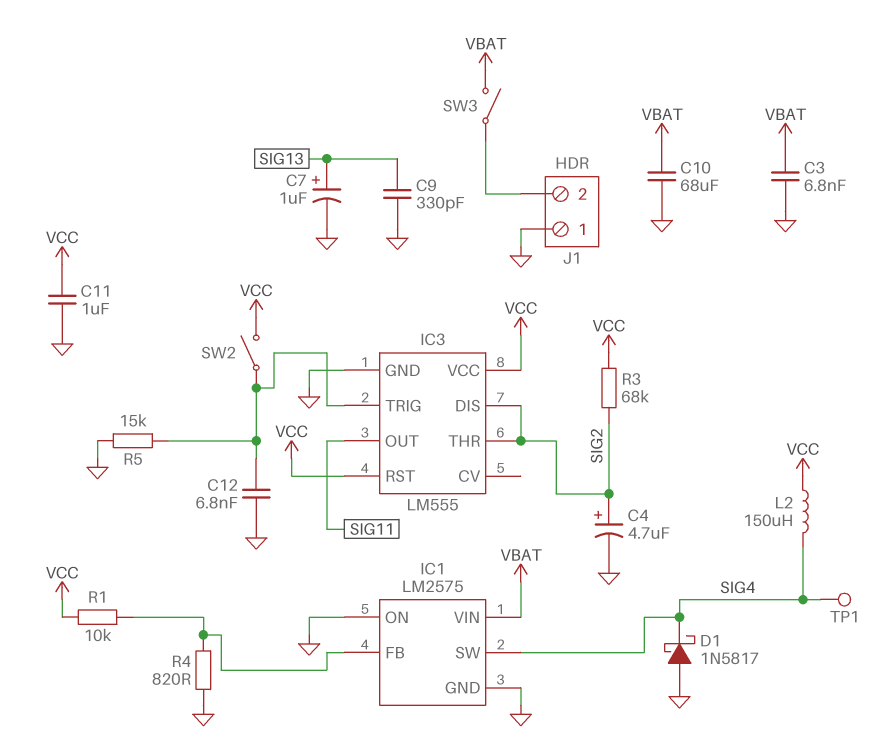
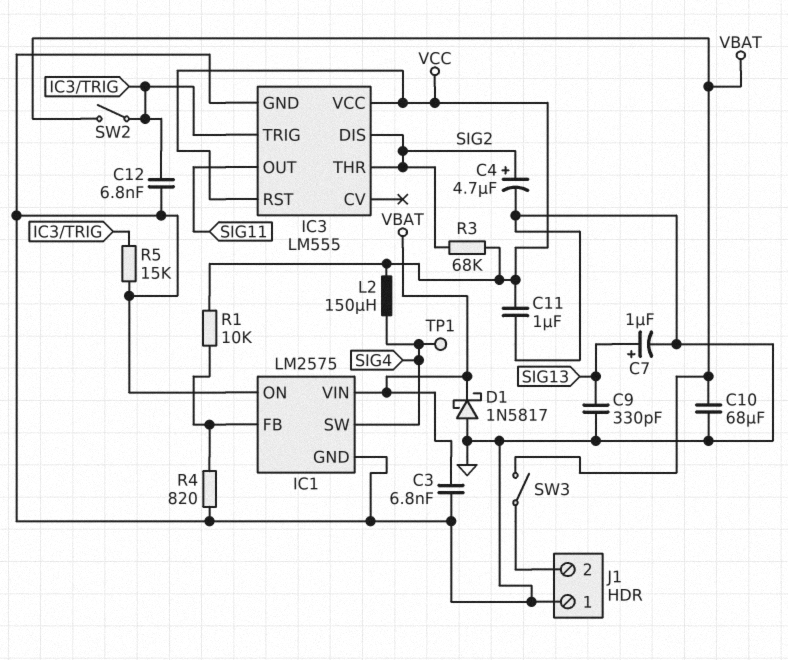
D1: schottky 1N5817 (A GND, K SIG4) -> schottky 1N5817 (A GND, K VBAT)
SW2: switch (IC3/TRIG, VCC) -> switch (IC3/TRIG, VBAT)

